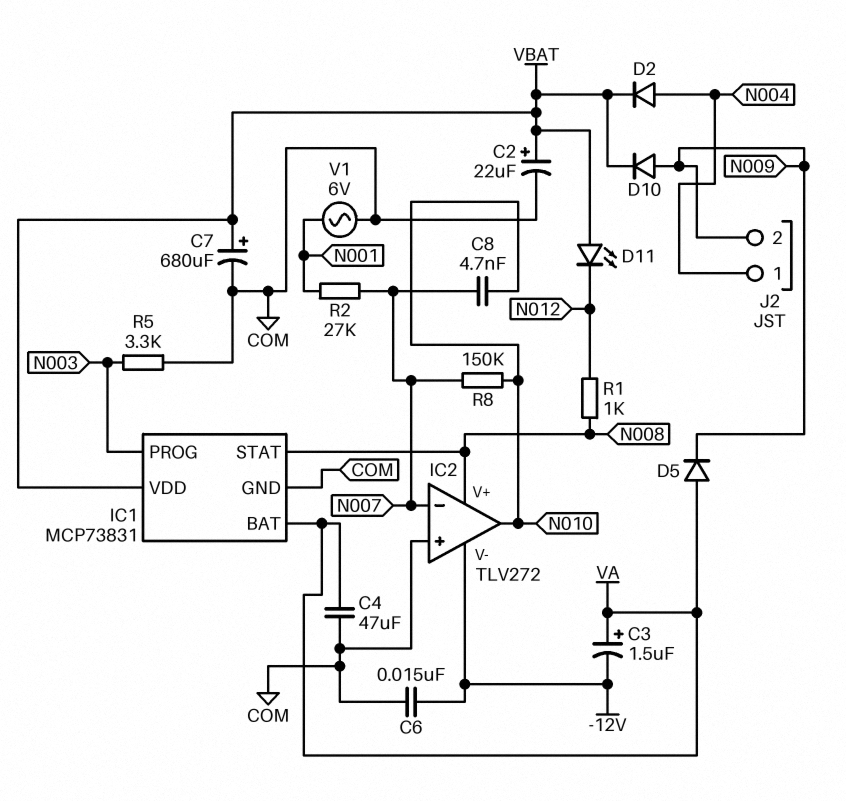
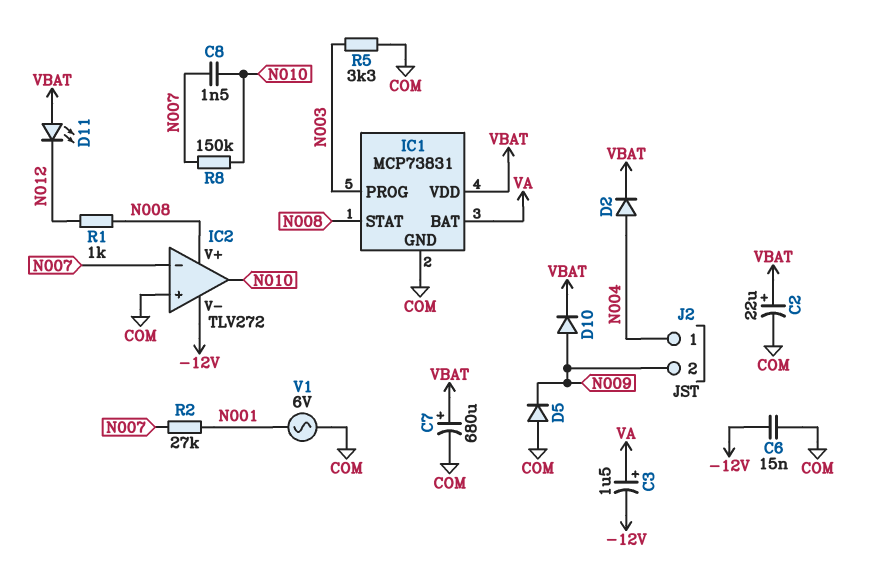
C4: 47uF (COM, VA) -> none
C8: 4.7nF (N007, N010) -> 1.5nF (N007, N010)
D5: diode (A VA, K N009) -> diode (A COM, K N009)

